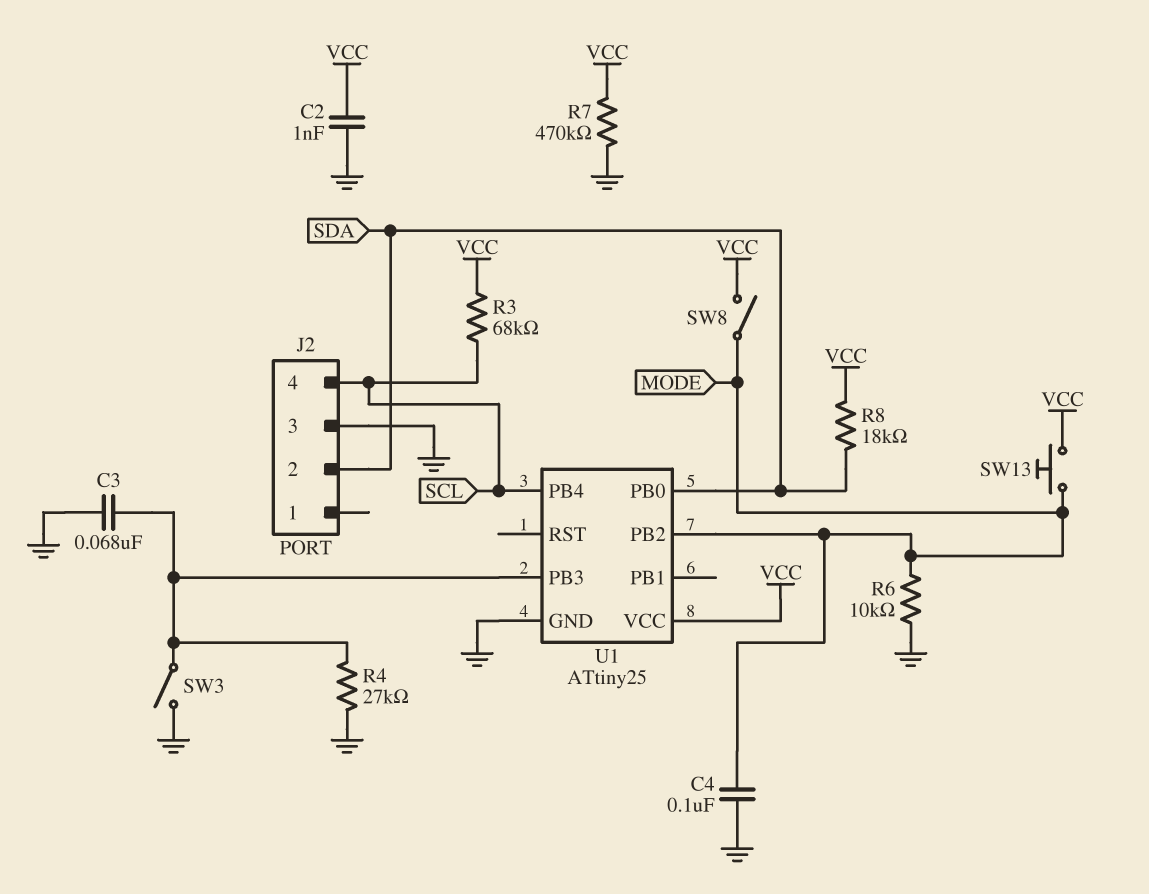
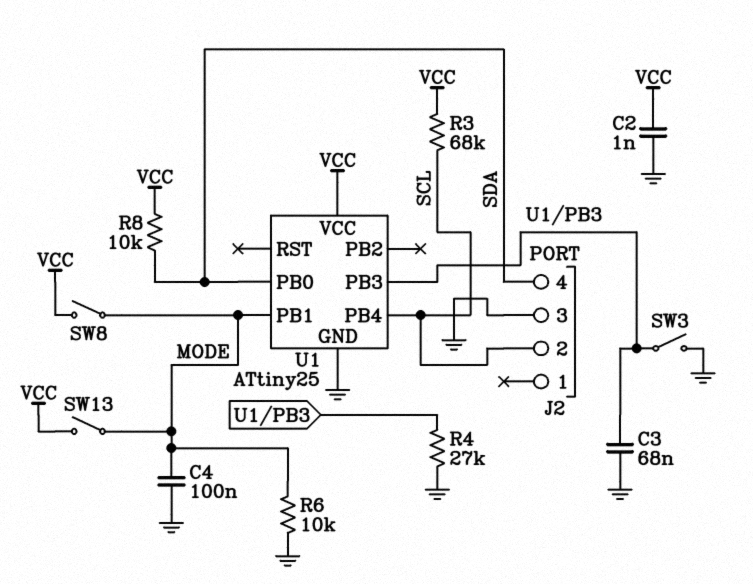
J2 pin 2: SDA -> SCL
J2 pin 4: SCL -> SDA
R7: 470k (GND, VCC) -> none
R8: 18k (SDA, VCC) -> 10k (SDA, VCC)
SW13: button (MODE, VCC) -> switch (MODE, VCC)
U1 pin PB1: none -> MODE
U1 pin PB2: MODE -> none

